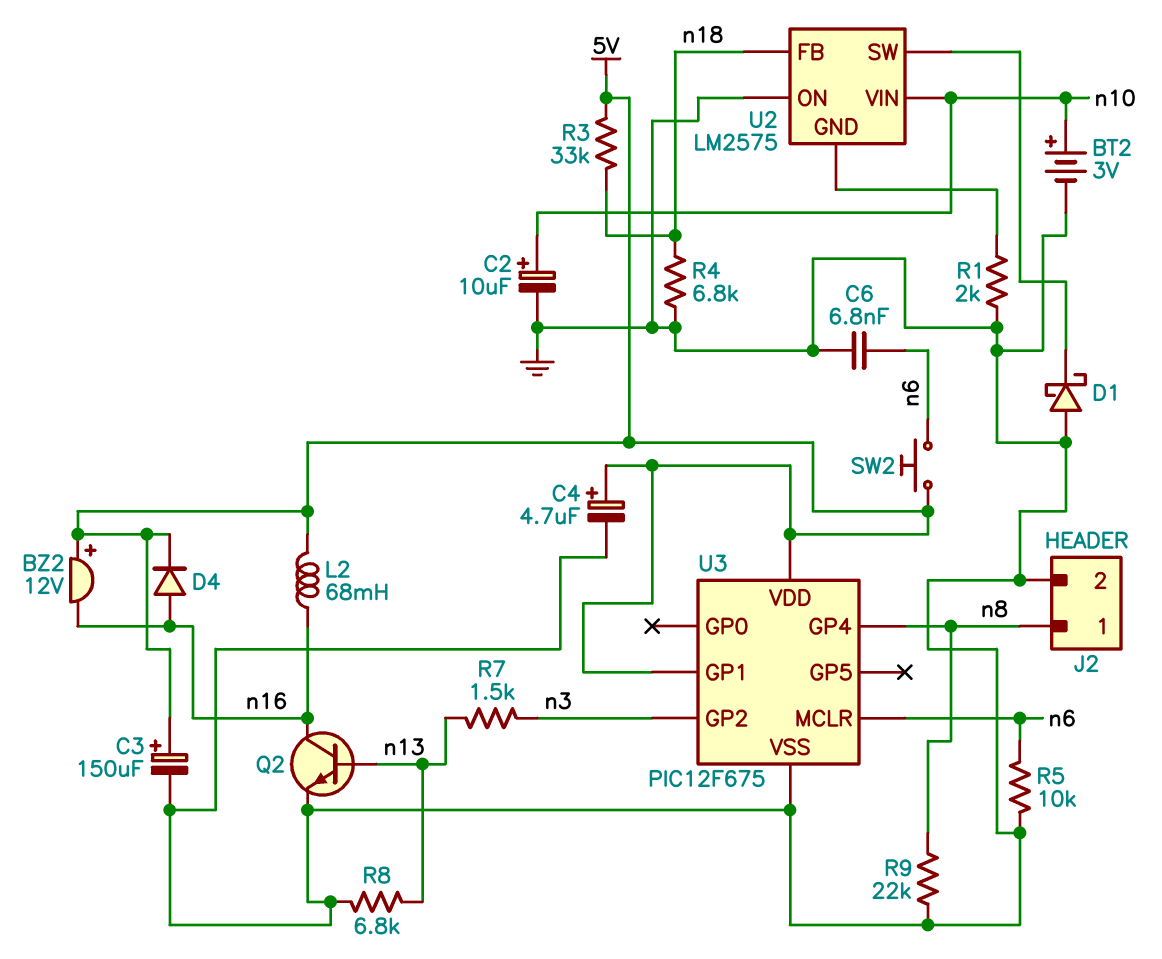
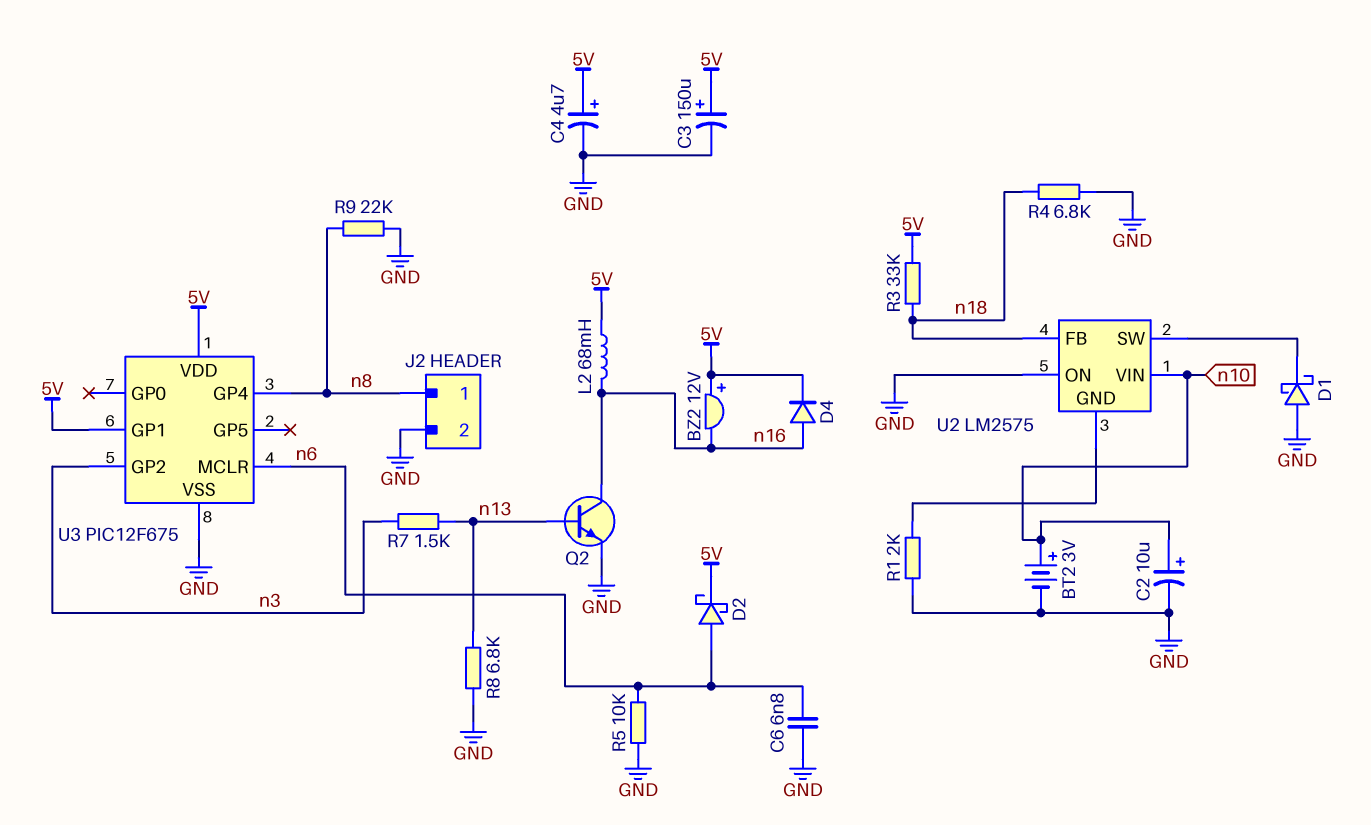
D2: none -> schottky (A n6, K 5V)
SW2: button (5V, n6) -> none

